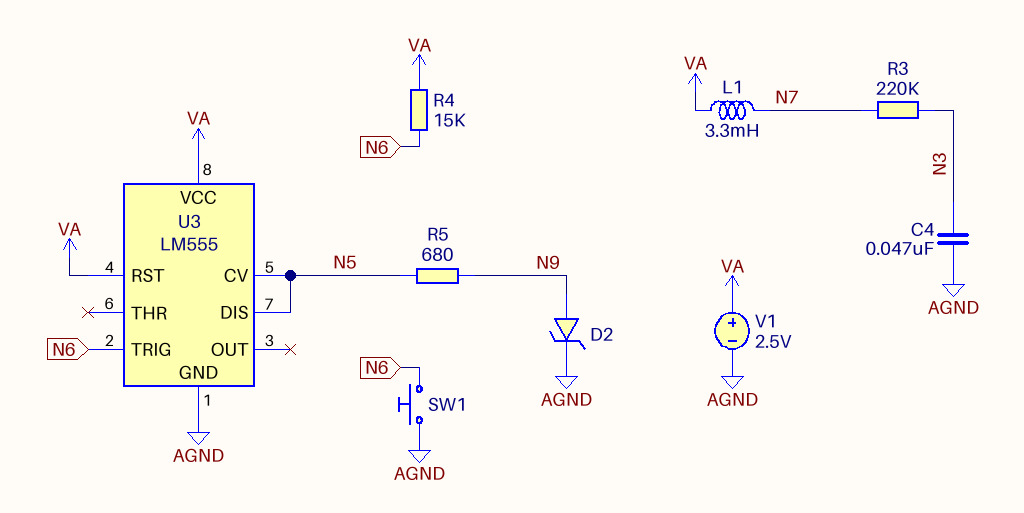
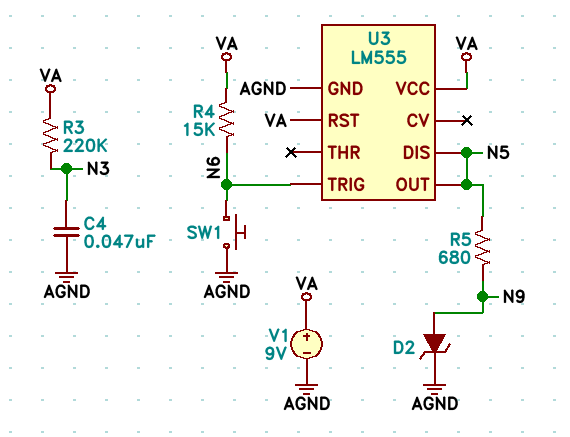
L1: 3.3mH (N7, VA) -> none
R3: 220k (N3, N7) -> 220k (N3, VA)
U3 pin CV: N5 -> none
U3 pin OUT: none -> N5
V1: 2.5V (plus VA, minus AGND) -> 9V (plus VA, minus AGND)

